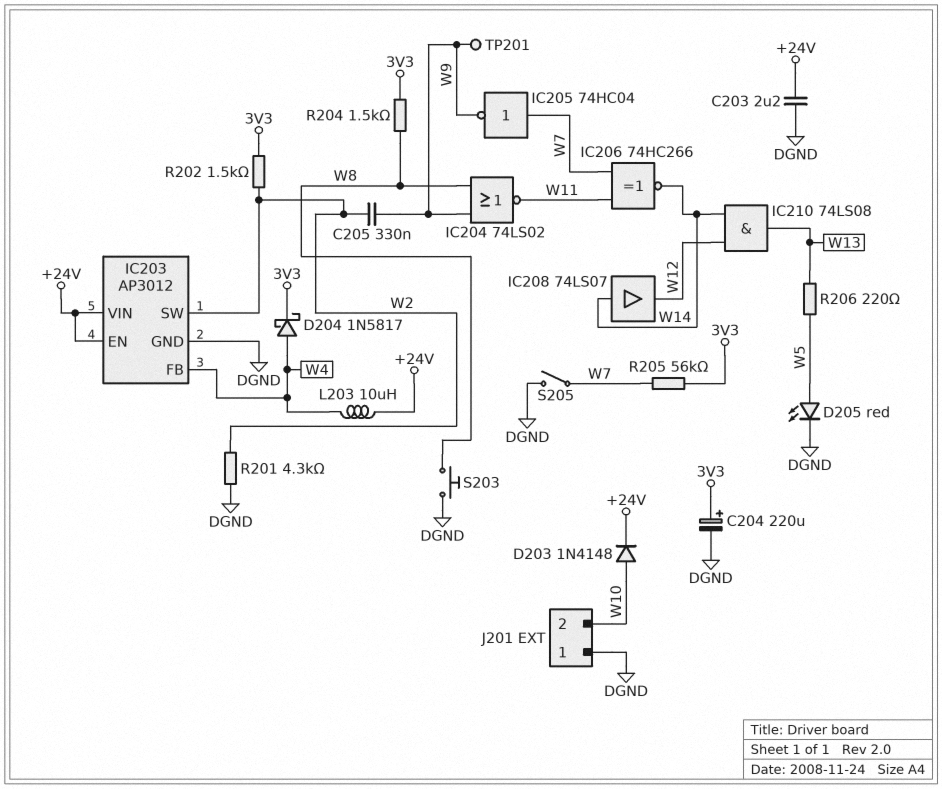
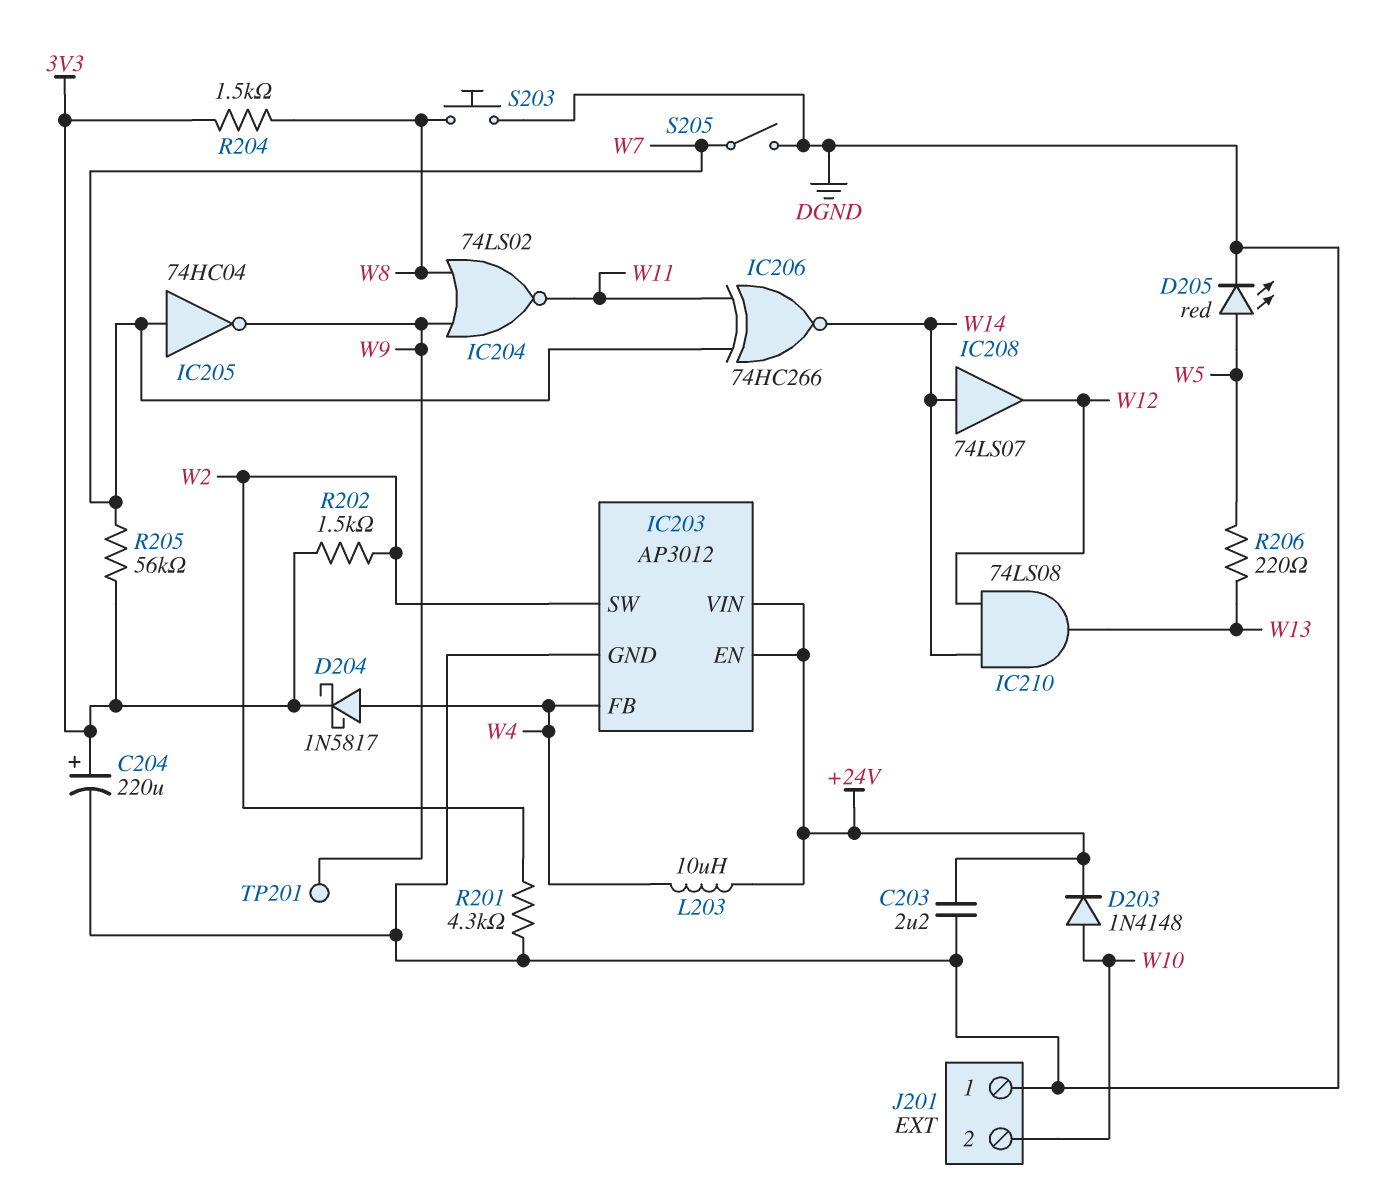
C205: 330nF (W2, W9) -> none

